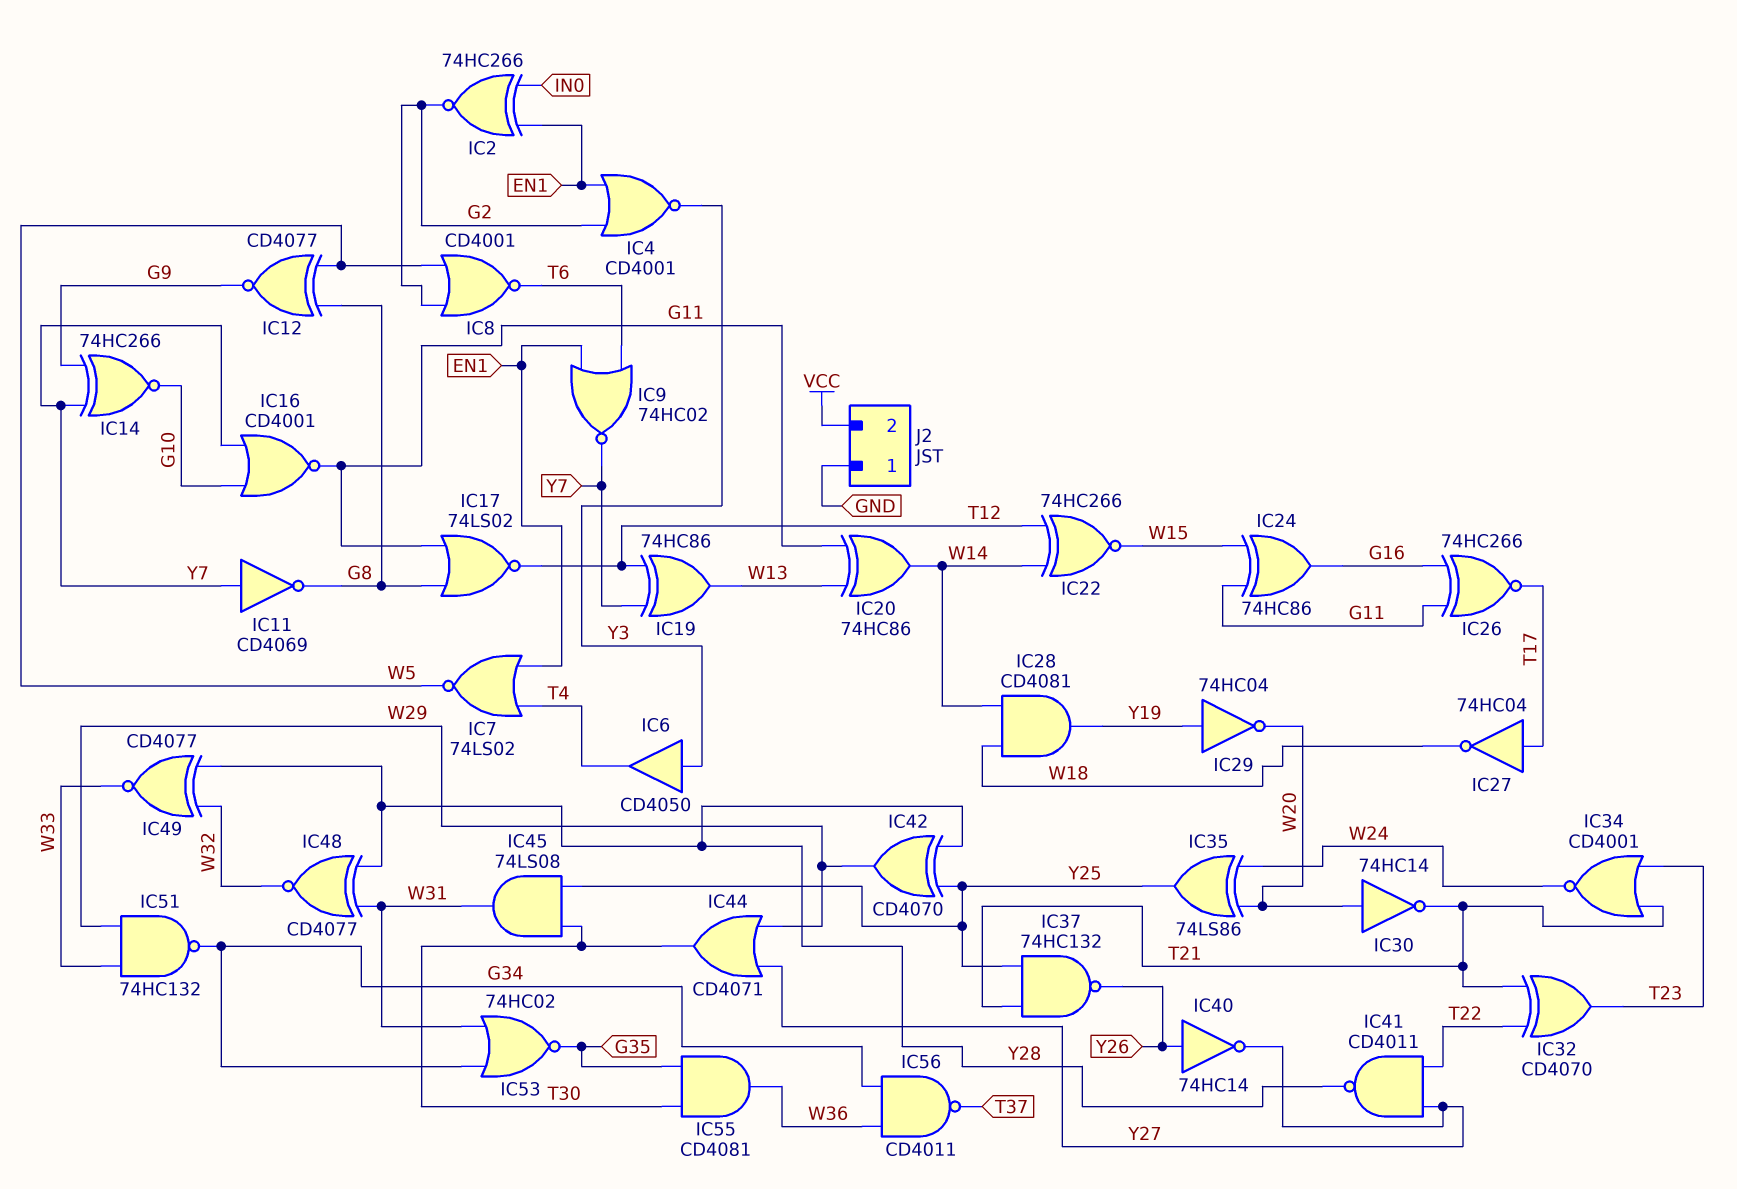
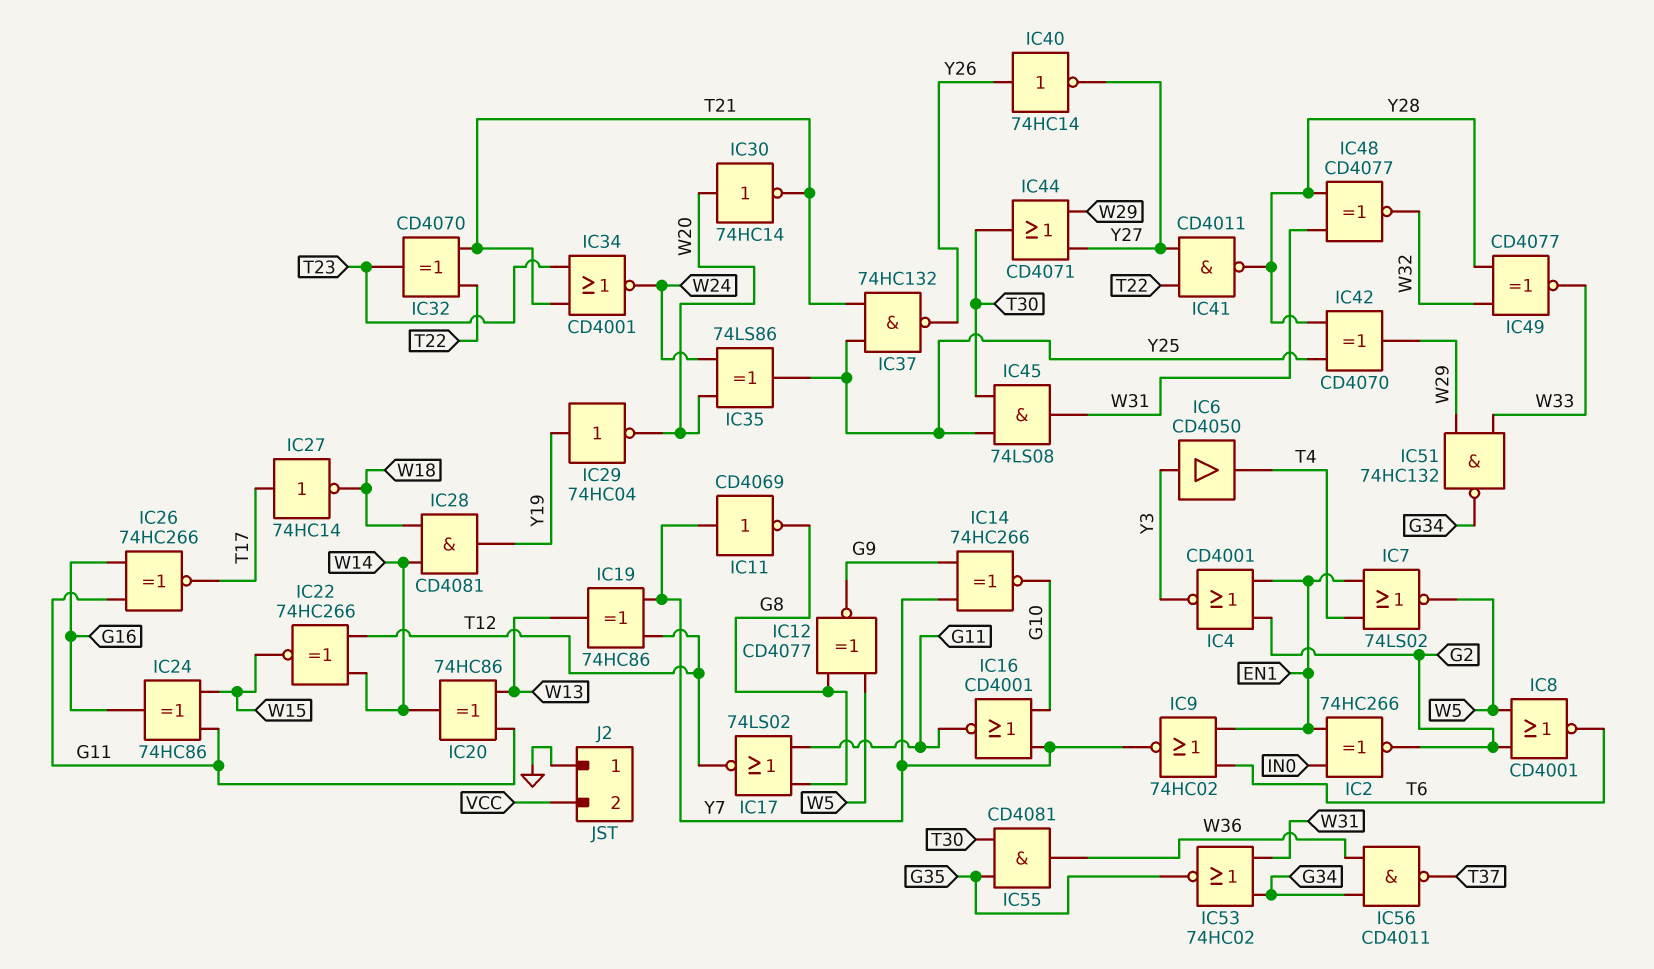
IC27: NOT 74HC04 (in T17, out W18) -> NOT 74HC14 (in T17, out W18)

